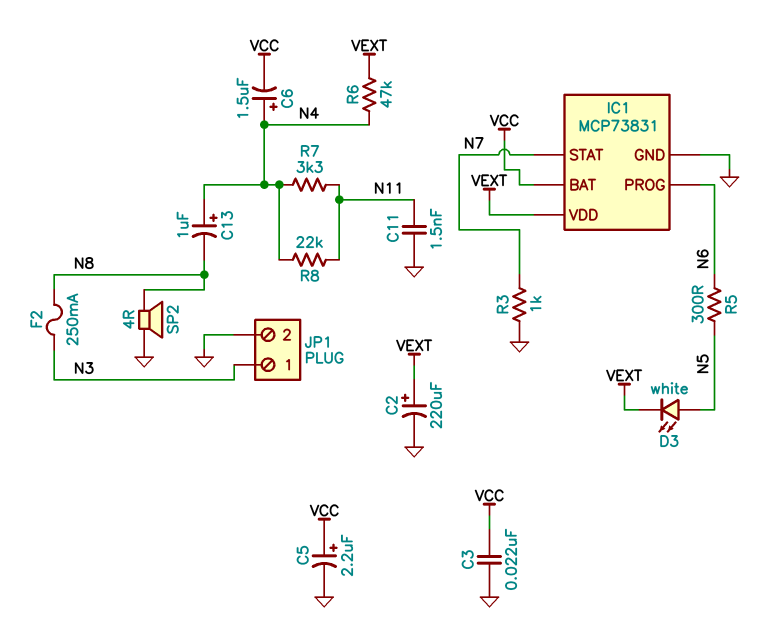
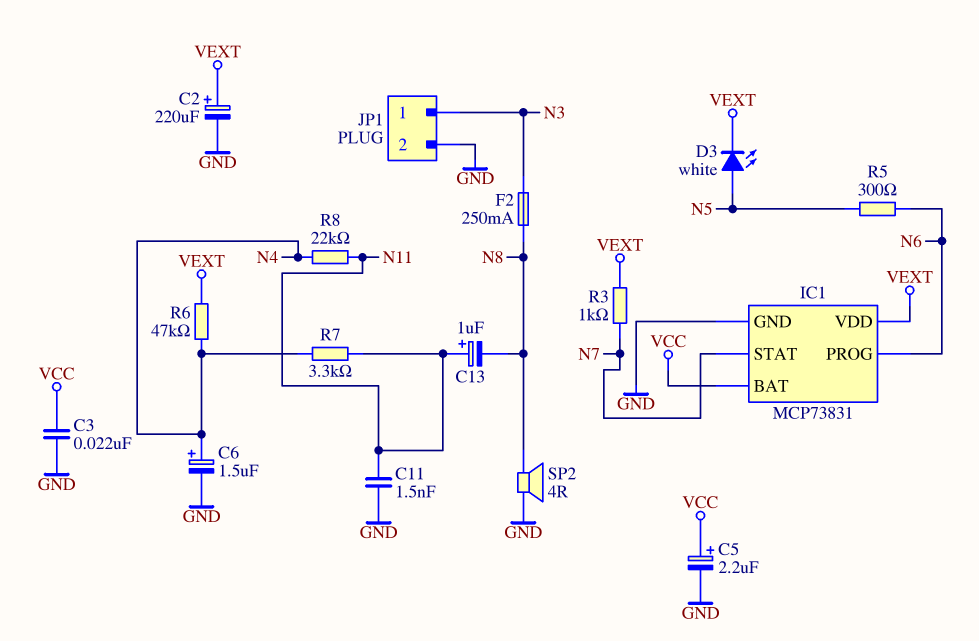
C6: 1.5uF (plus N4, minus VCC) -> 1.5uF (plus N4, minus GND)
C13: 1uF (plus N4, minus N8) -> 1uF (plus N11, minus N8)
R3: 1k (GND, N7) -> 1k (N7, VEXT)

